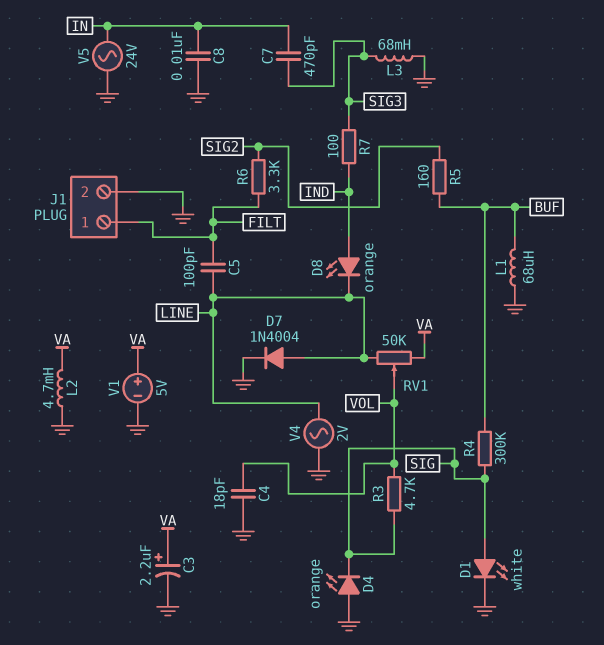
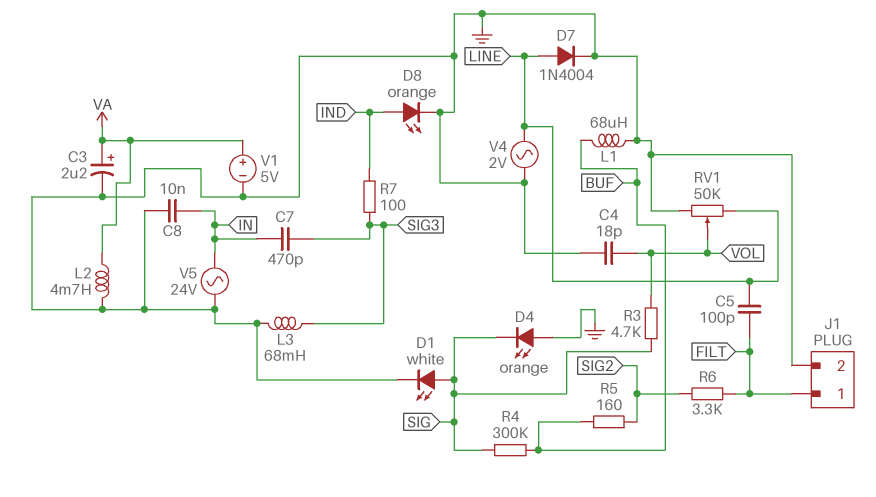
D8: LED orange (A IND, K LINE) -> LED orange (A IND, K GND)
RV1: 50k (LINE, VA, wiper VOL) -> 50k (GND, LINE, wiper VOL)

